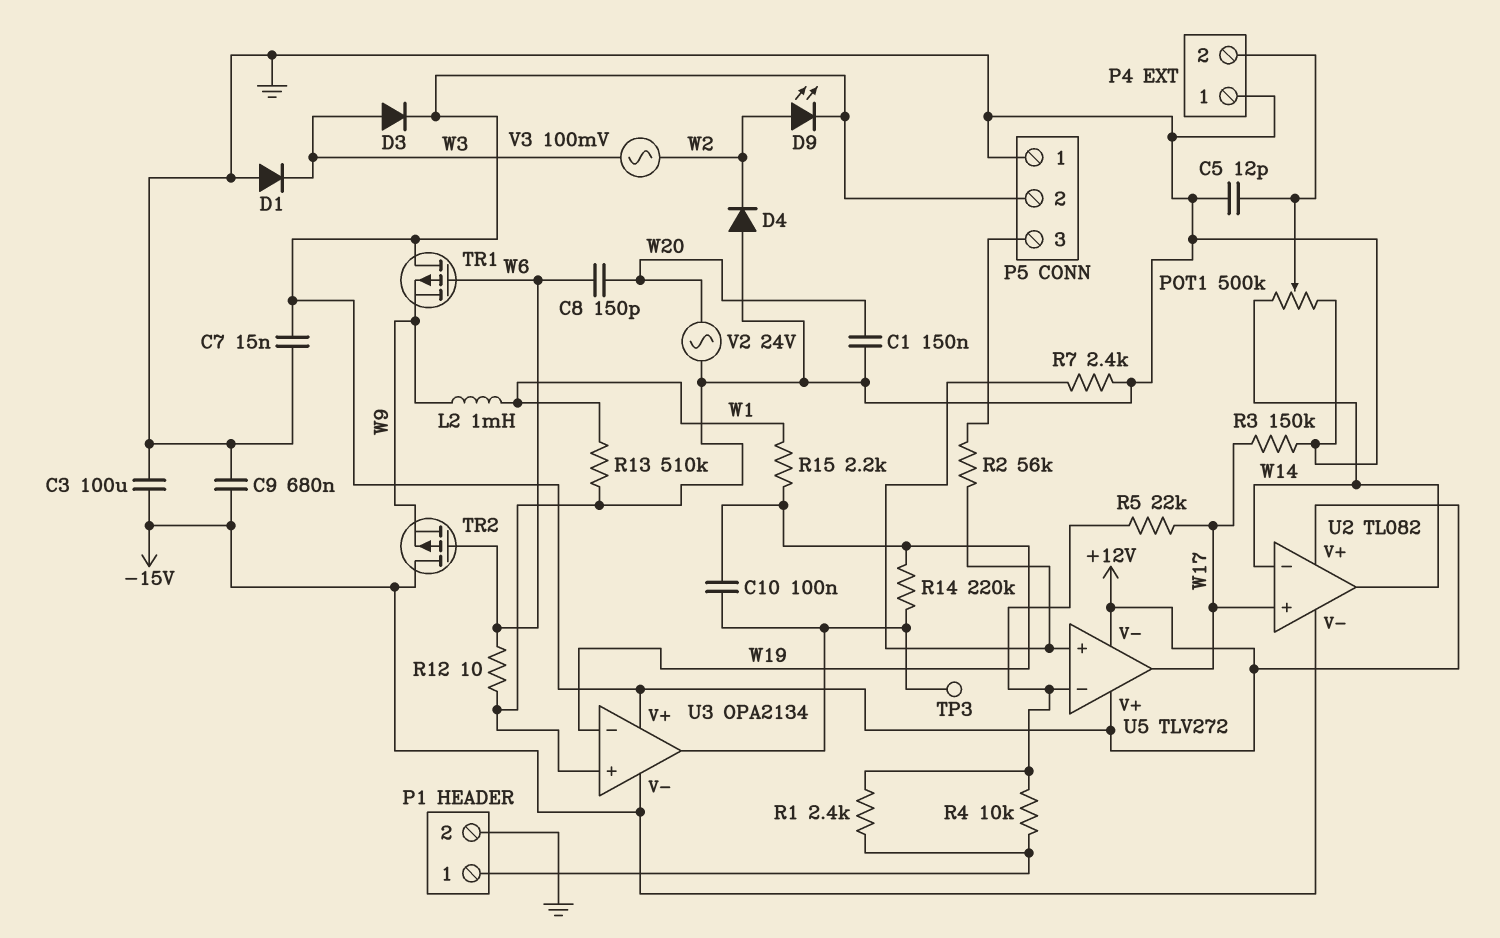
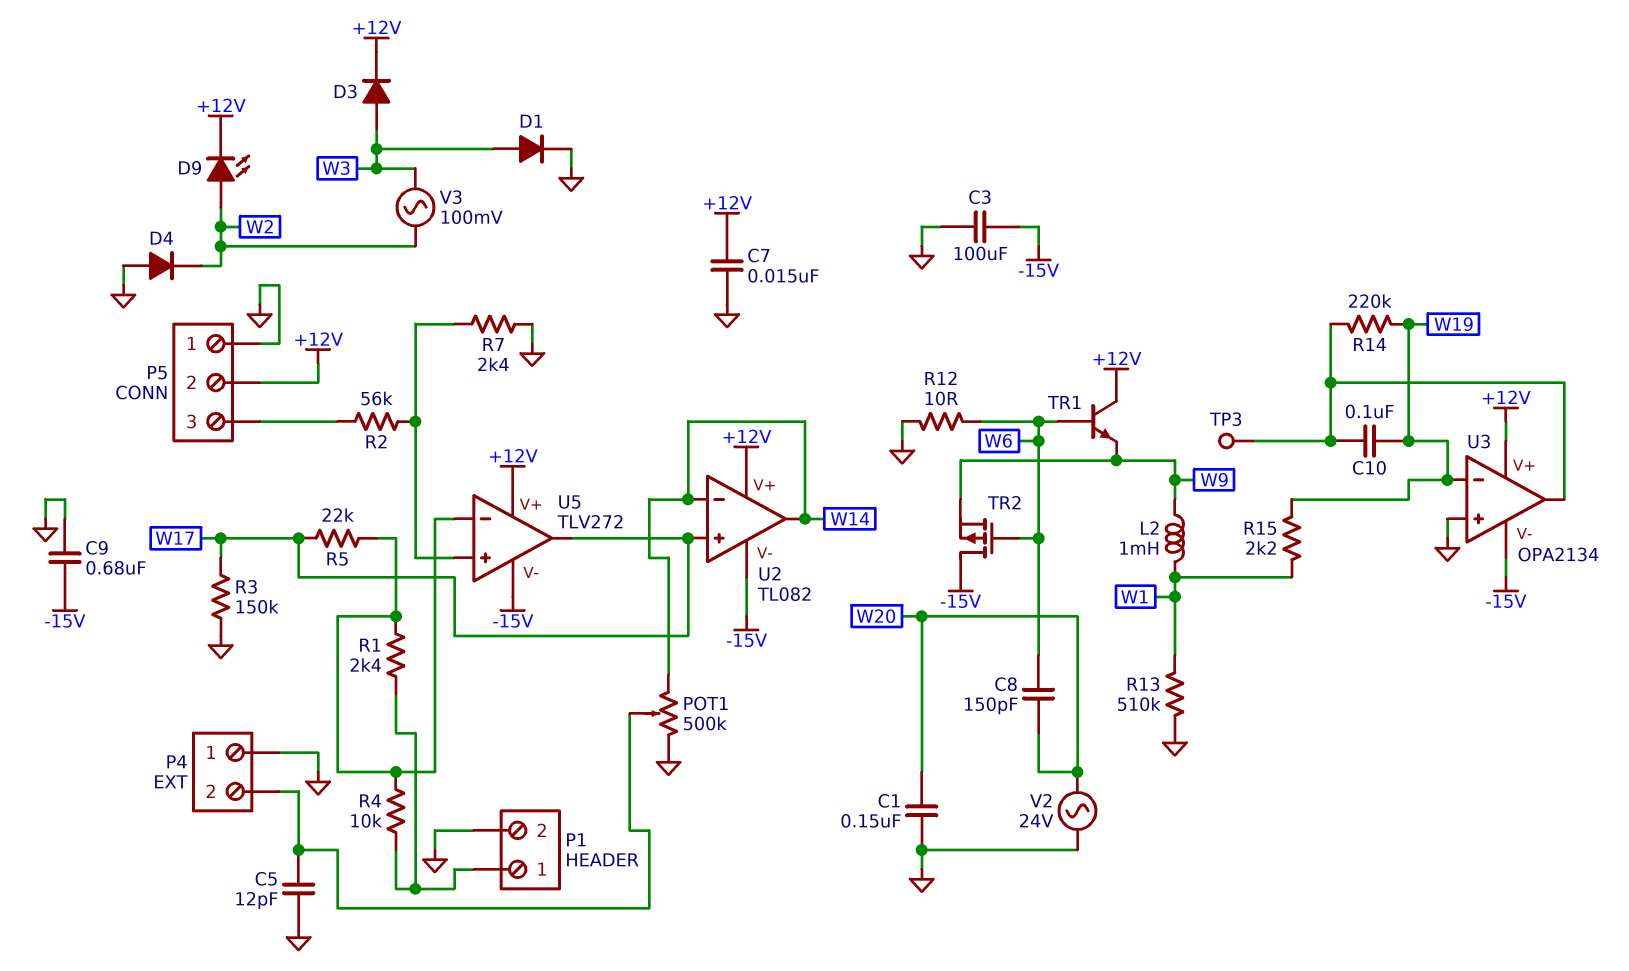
D1: diode (A GND, K W3) -> diode (A W3, K GND)
TR1: PMOS (G W6, D +12V, S W9) -> NPN (B W6, C +12V, E W9)
U5 pin V-: +12V -> -15V

